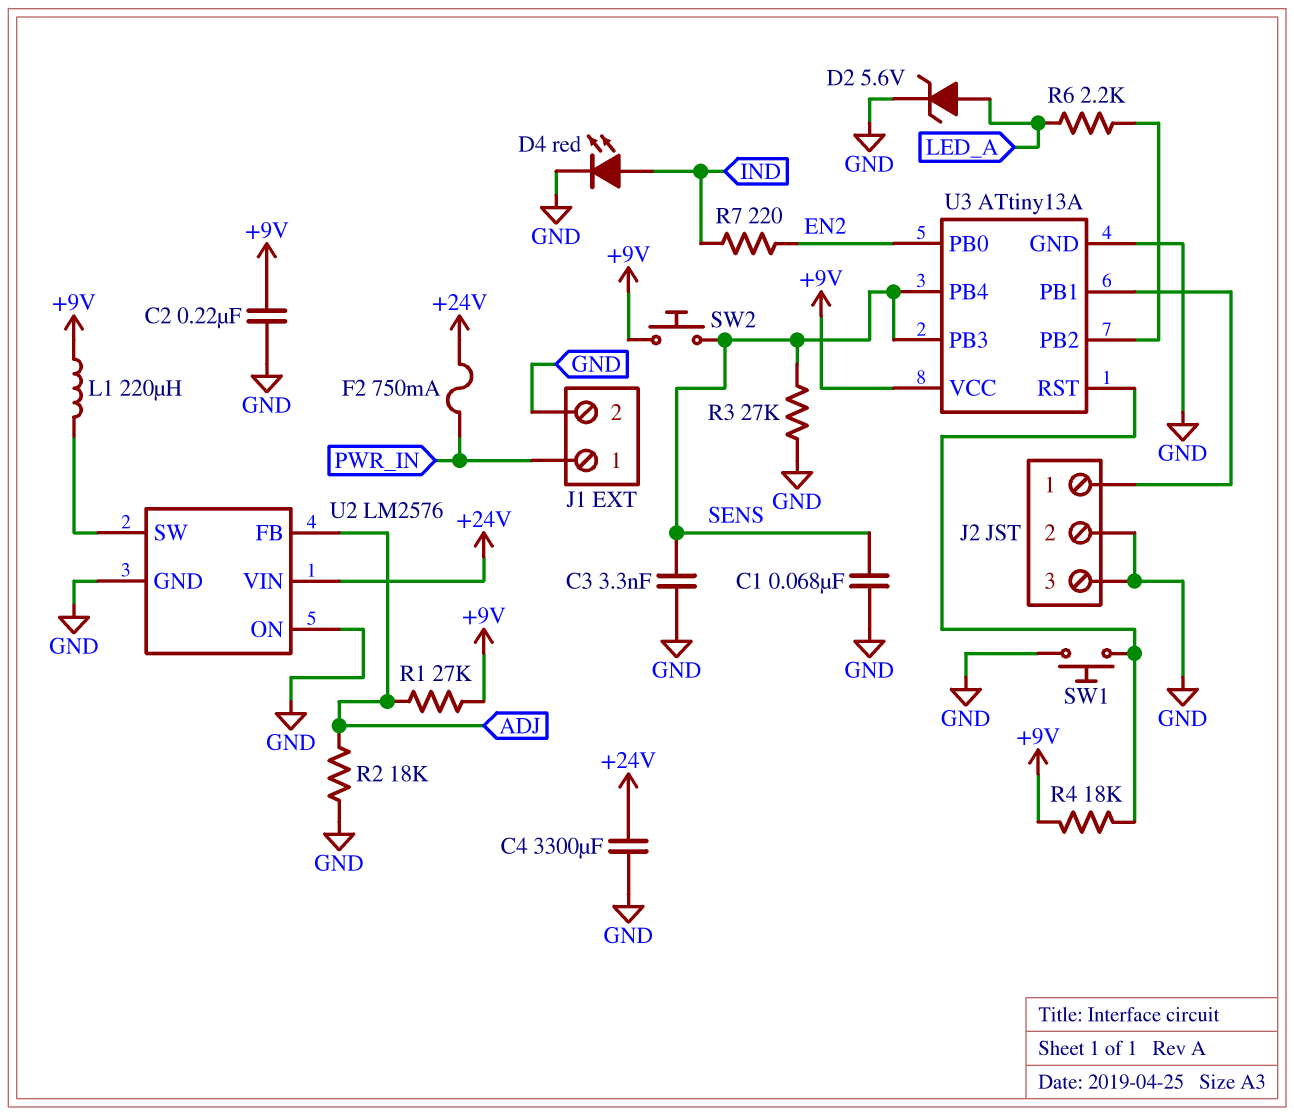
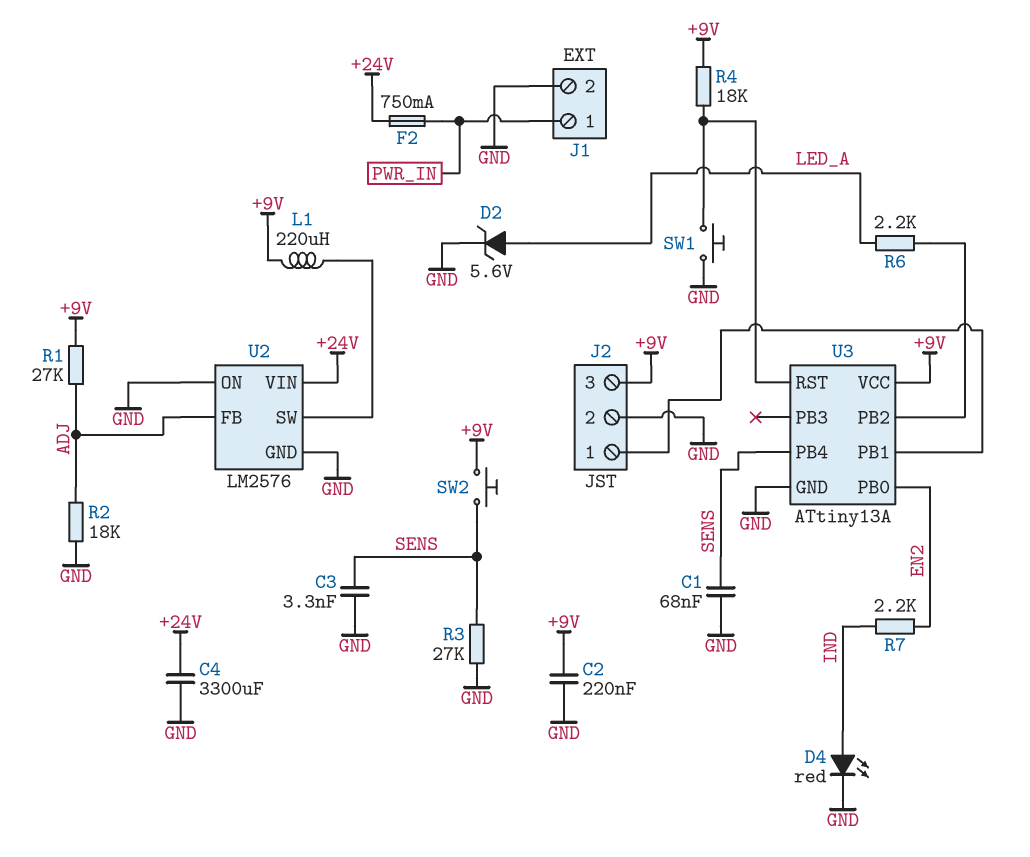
J2 pin 3: GND -> +9V
R7: 220 (EN2, IND) -> 2.2k (EN2, IND)
U3 pin PB3: SENS -> none

